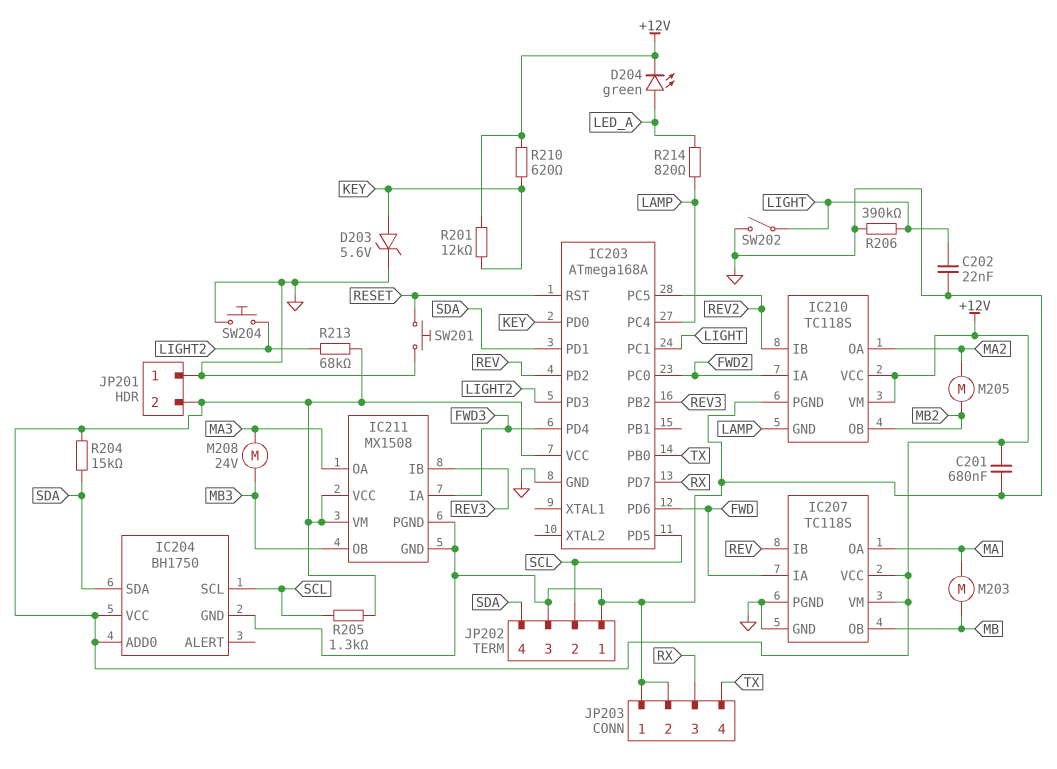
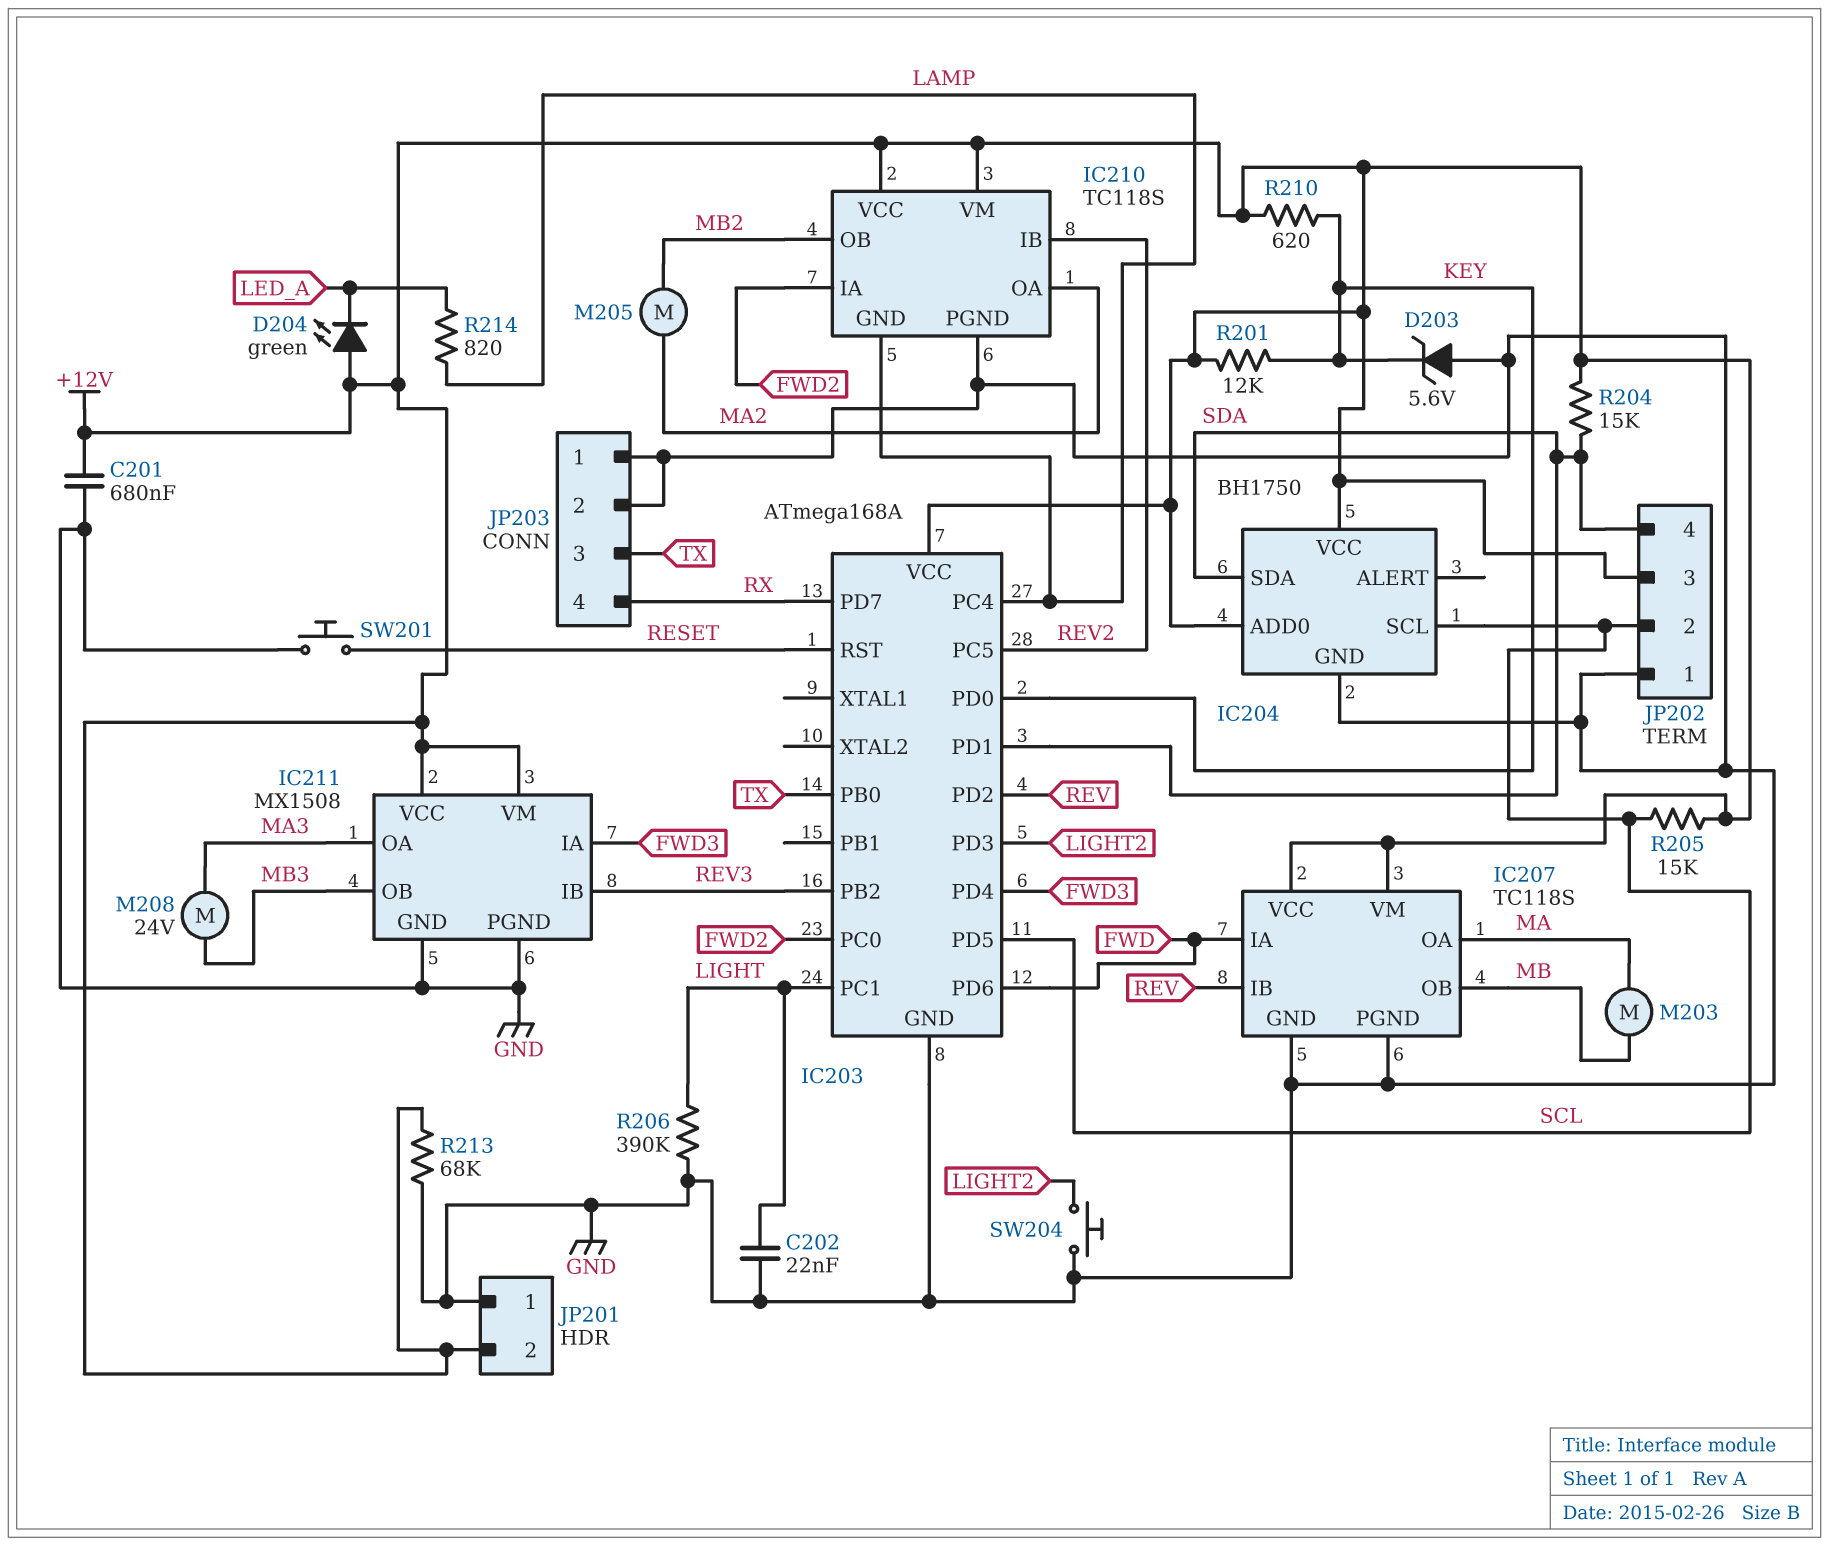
D203: zener 5.6V (A KEY, K GND) -> zener 5.6V (A GND, K KEY)
D204: LED green (A LED_A, K +12V) -> LED green (A +12V, K LED_A)
JP202 pin 3: GND -> +12V
JP203 pin 3: RX -> TX
JP203 pin 4: TX -> RX
R205: 1.3k (+12V, SCL) -> 15k (+12V, SCL)
R213: 68k (+12V, LIGHT2) -> 68k (+12V, GND)
SW202: switch (GND, LIGHT) -> none

